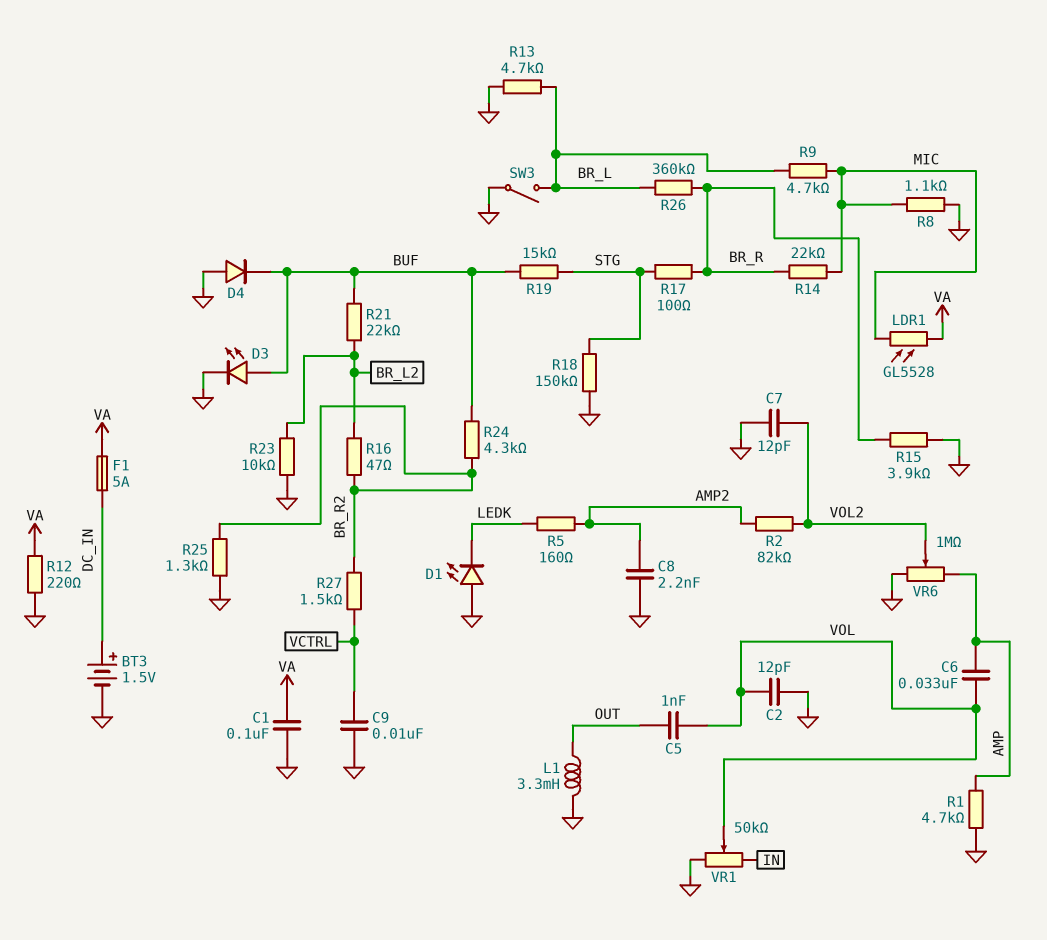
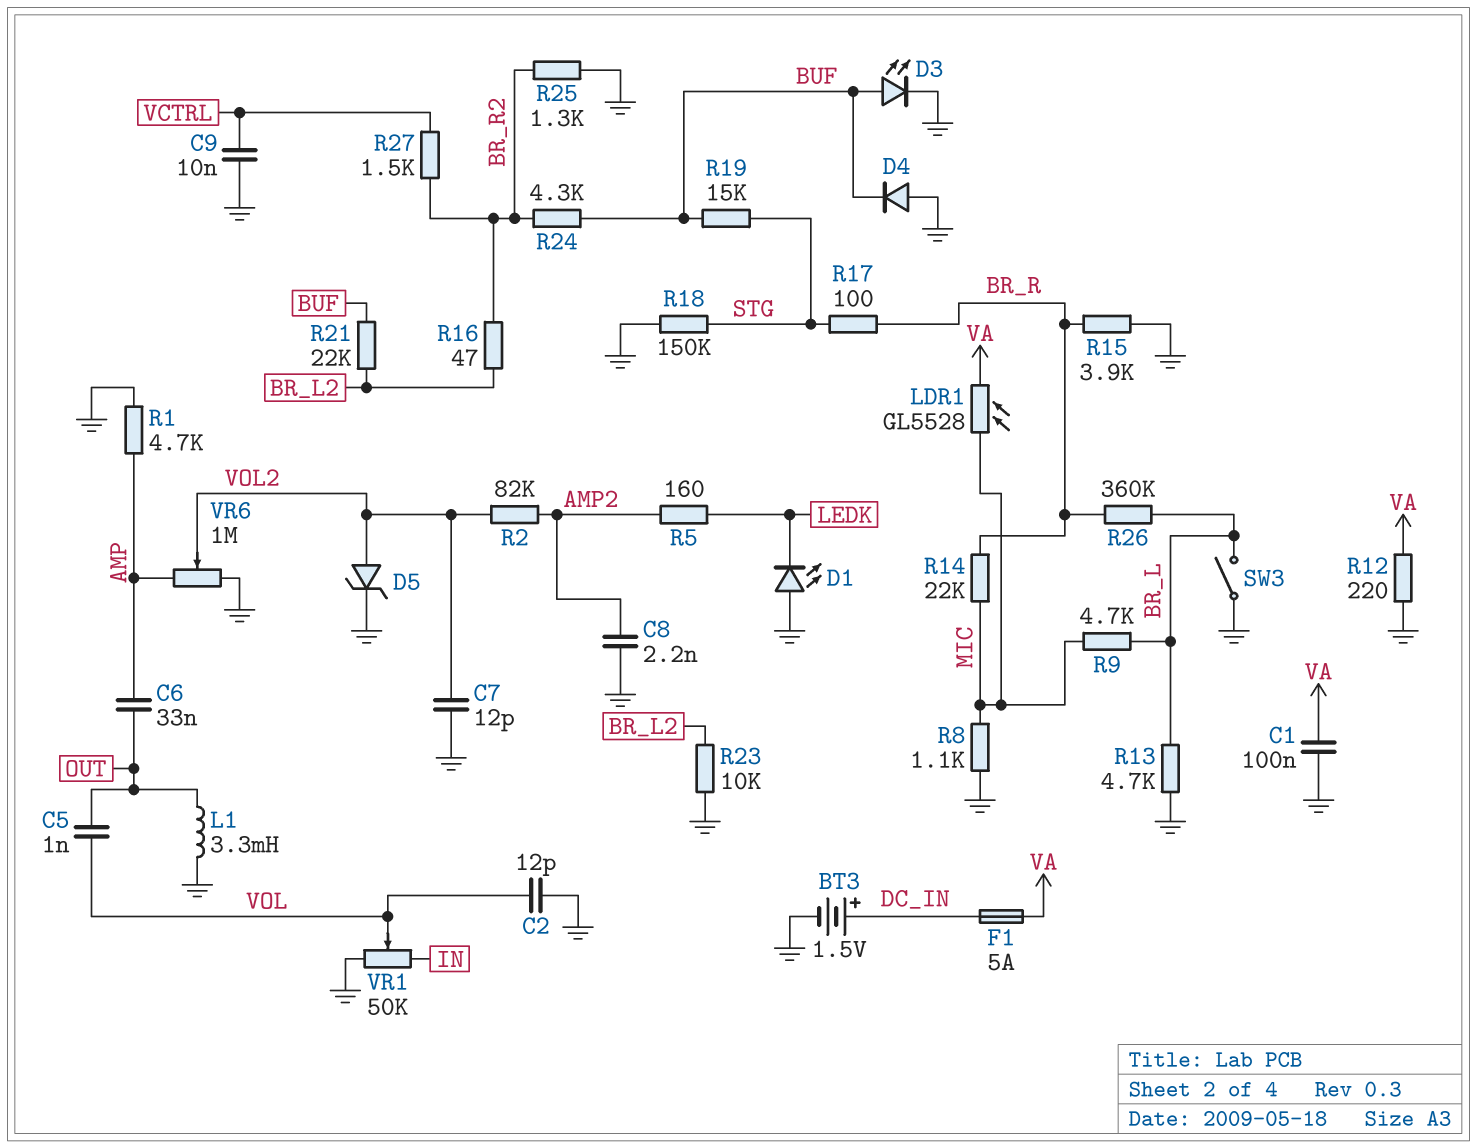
C6: 33nF (AMP, VOL) -> 33nF (AMP, OUT)
D5: none -> zener (A VOL2, K GND)

